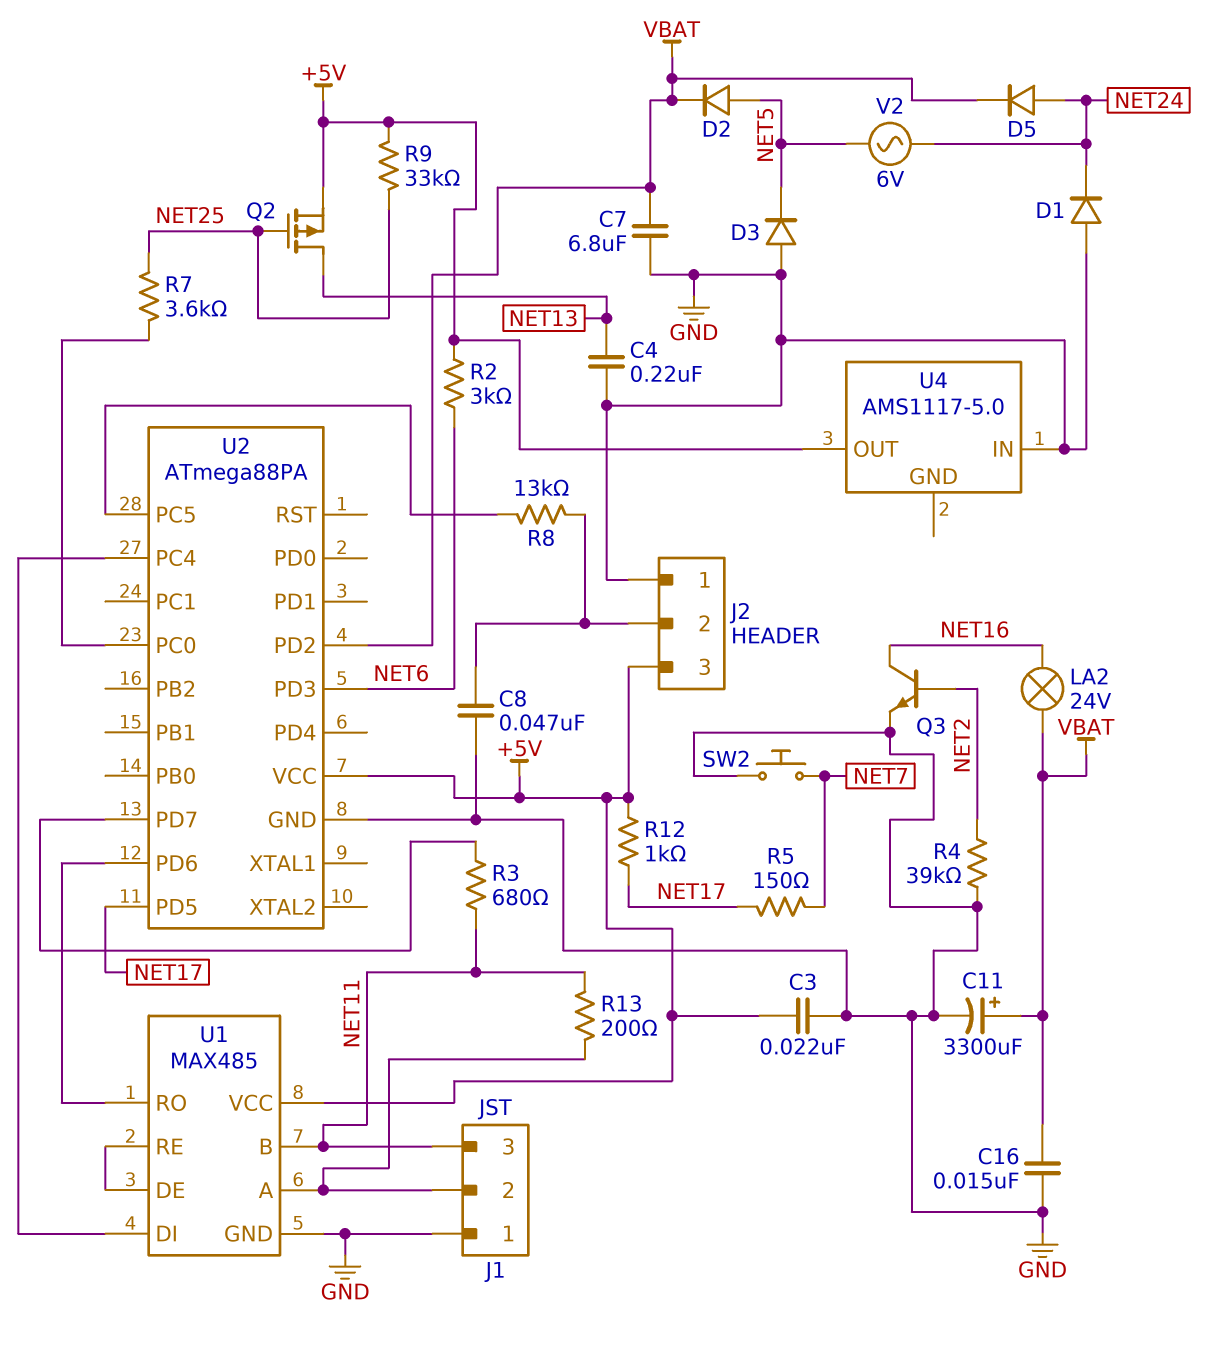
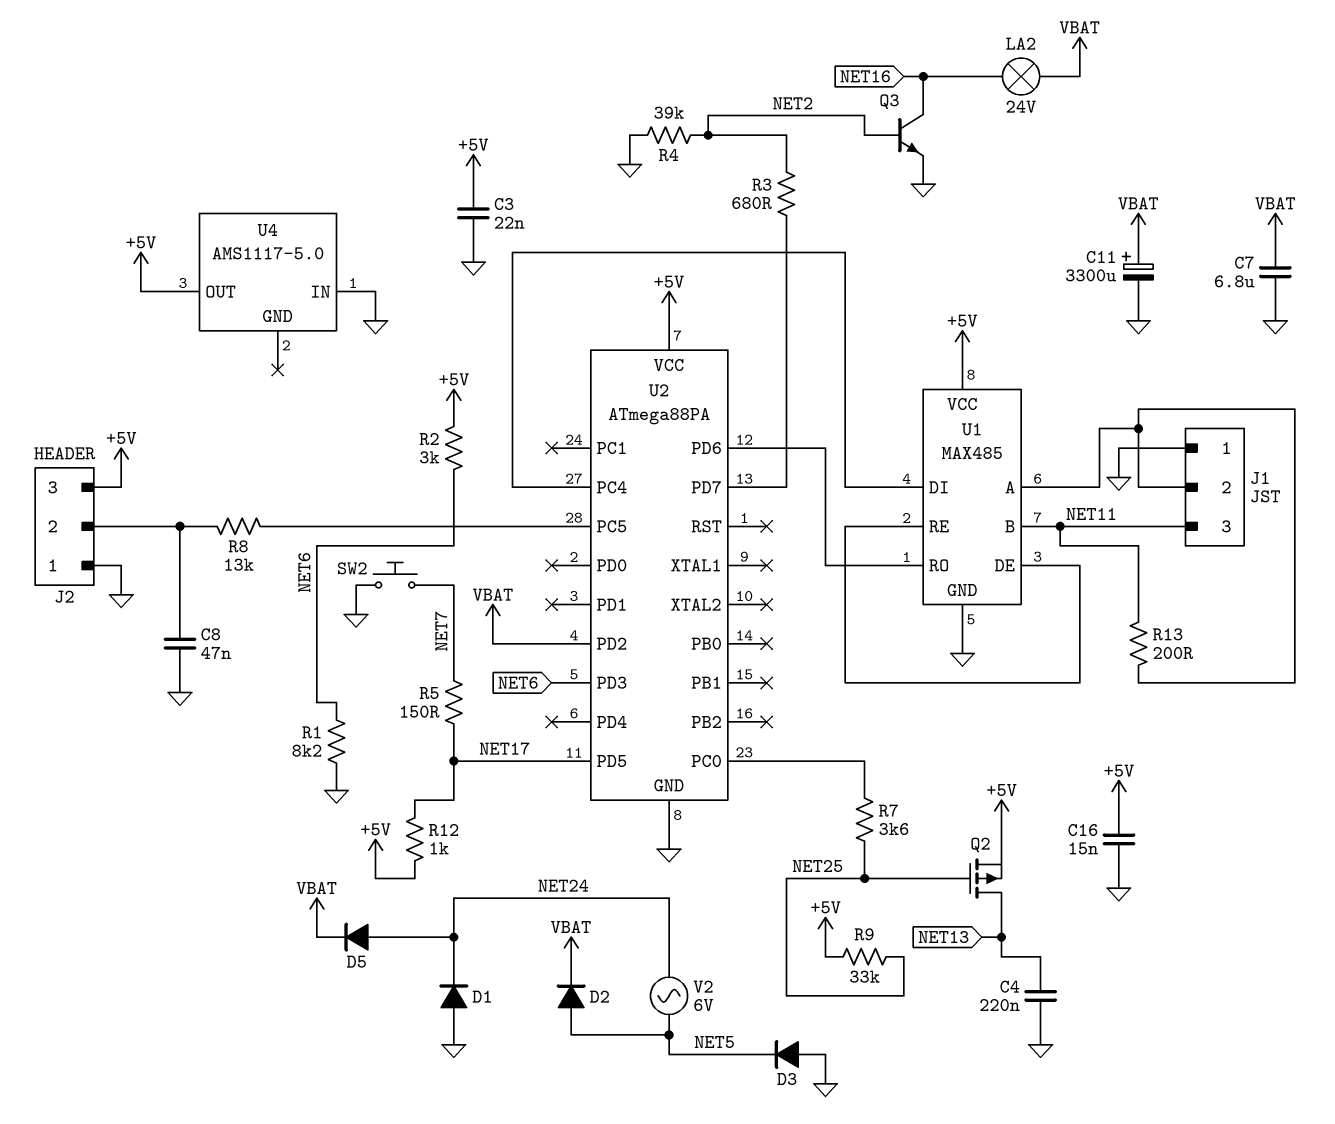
C16: 15nF (GND, VBAT) -> 15nF (+5V, GND)
R1: none -> 8.2k (GND, NET6)
R3: 680 (NET11, U2/PD7) -> 680 (NET2, U2/PD7)

